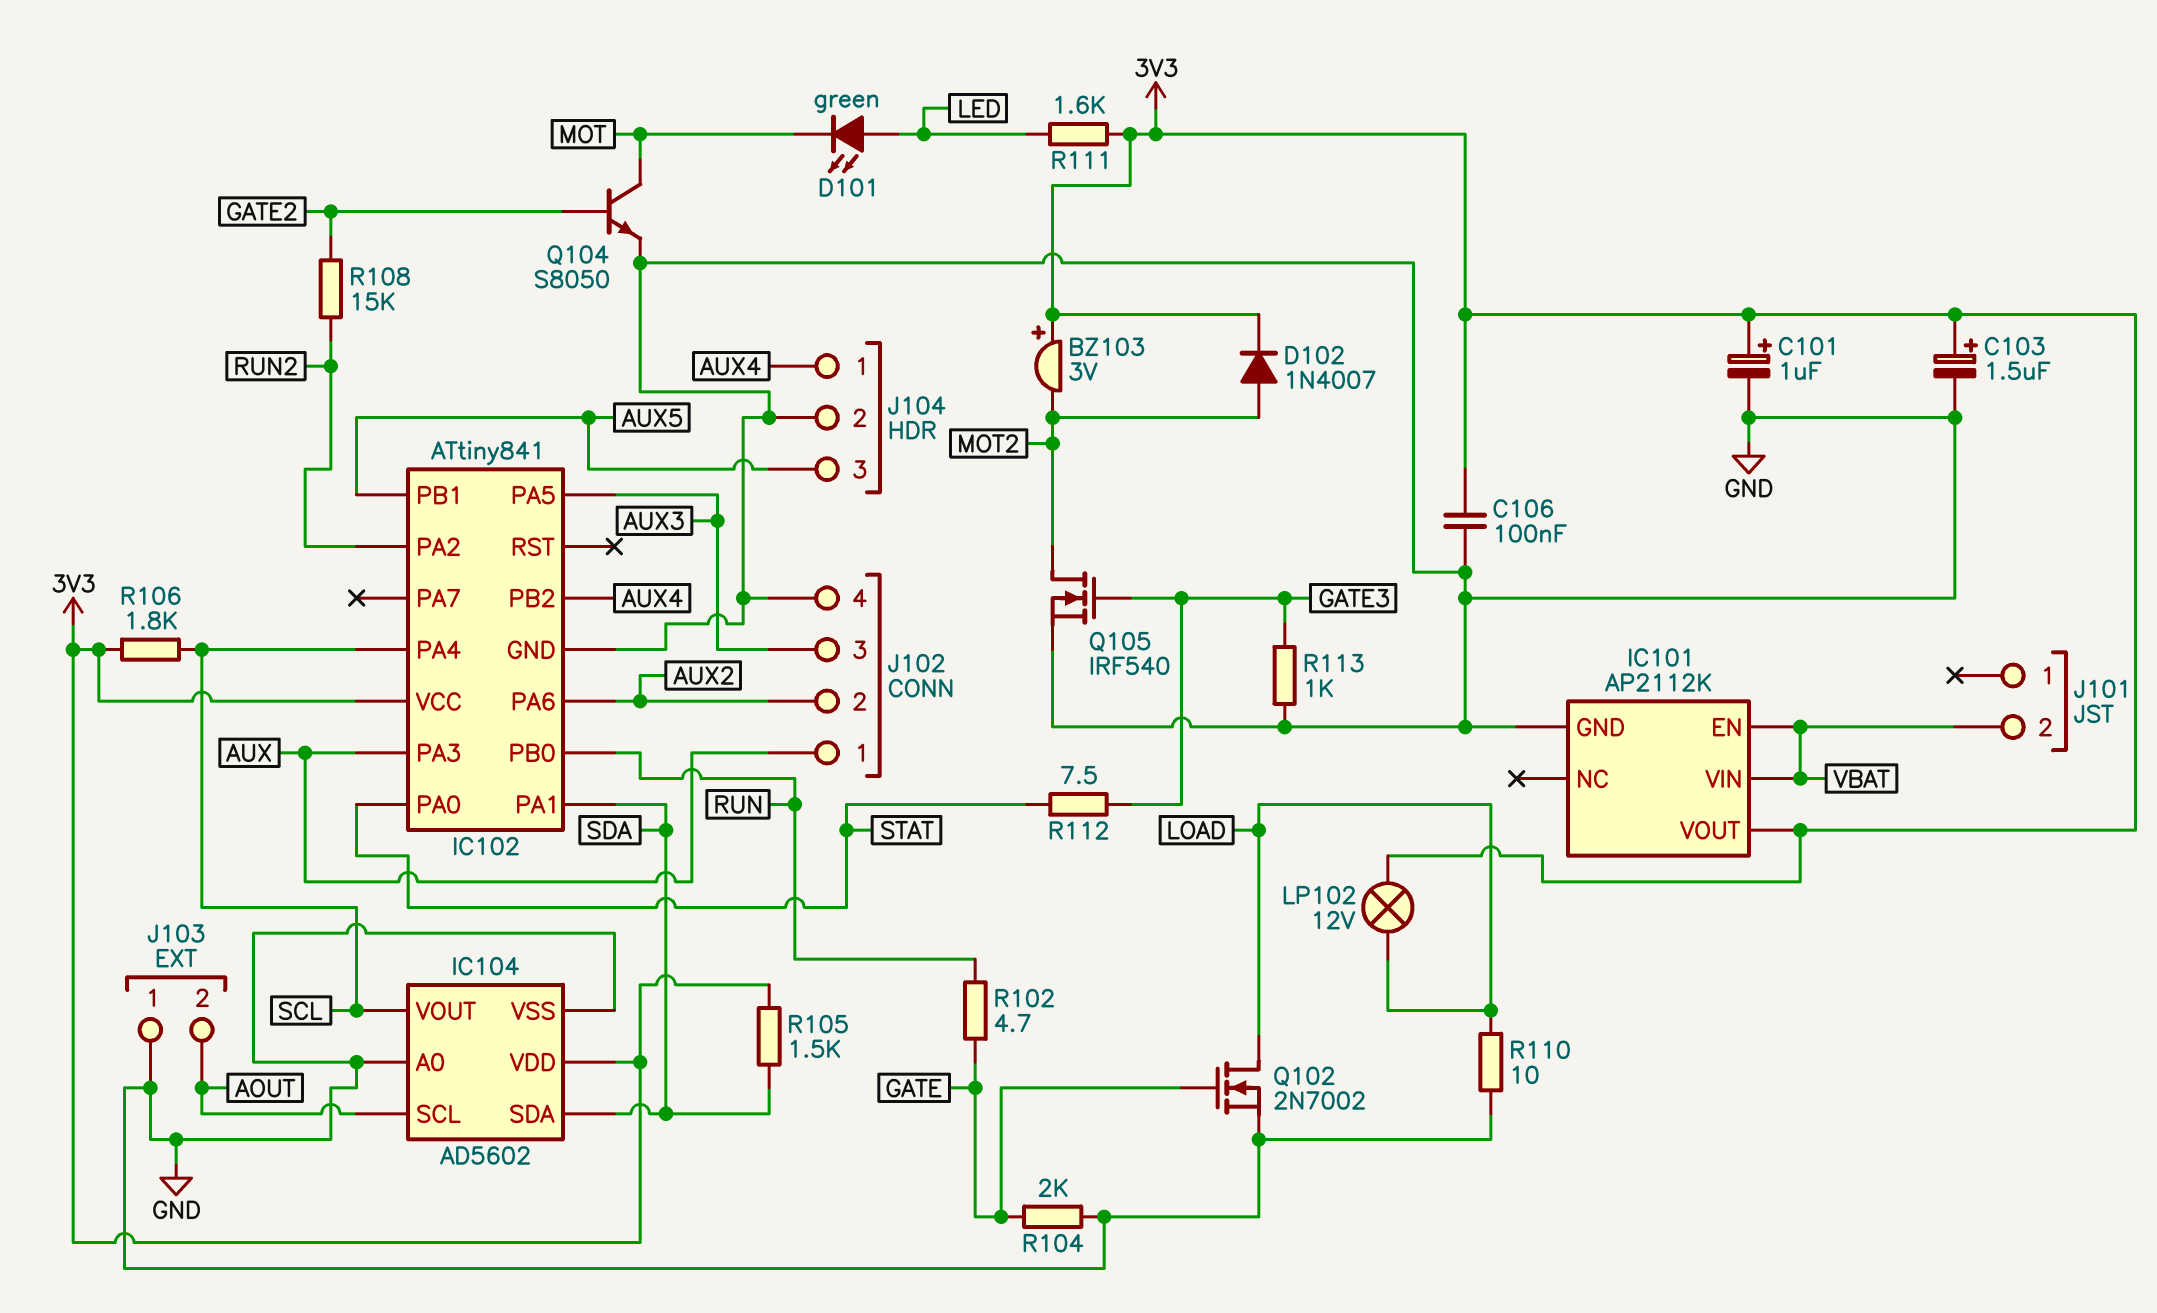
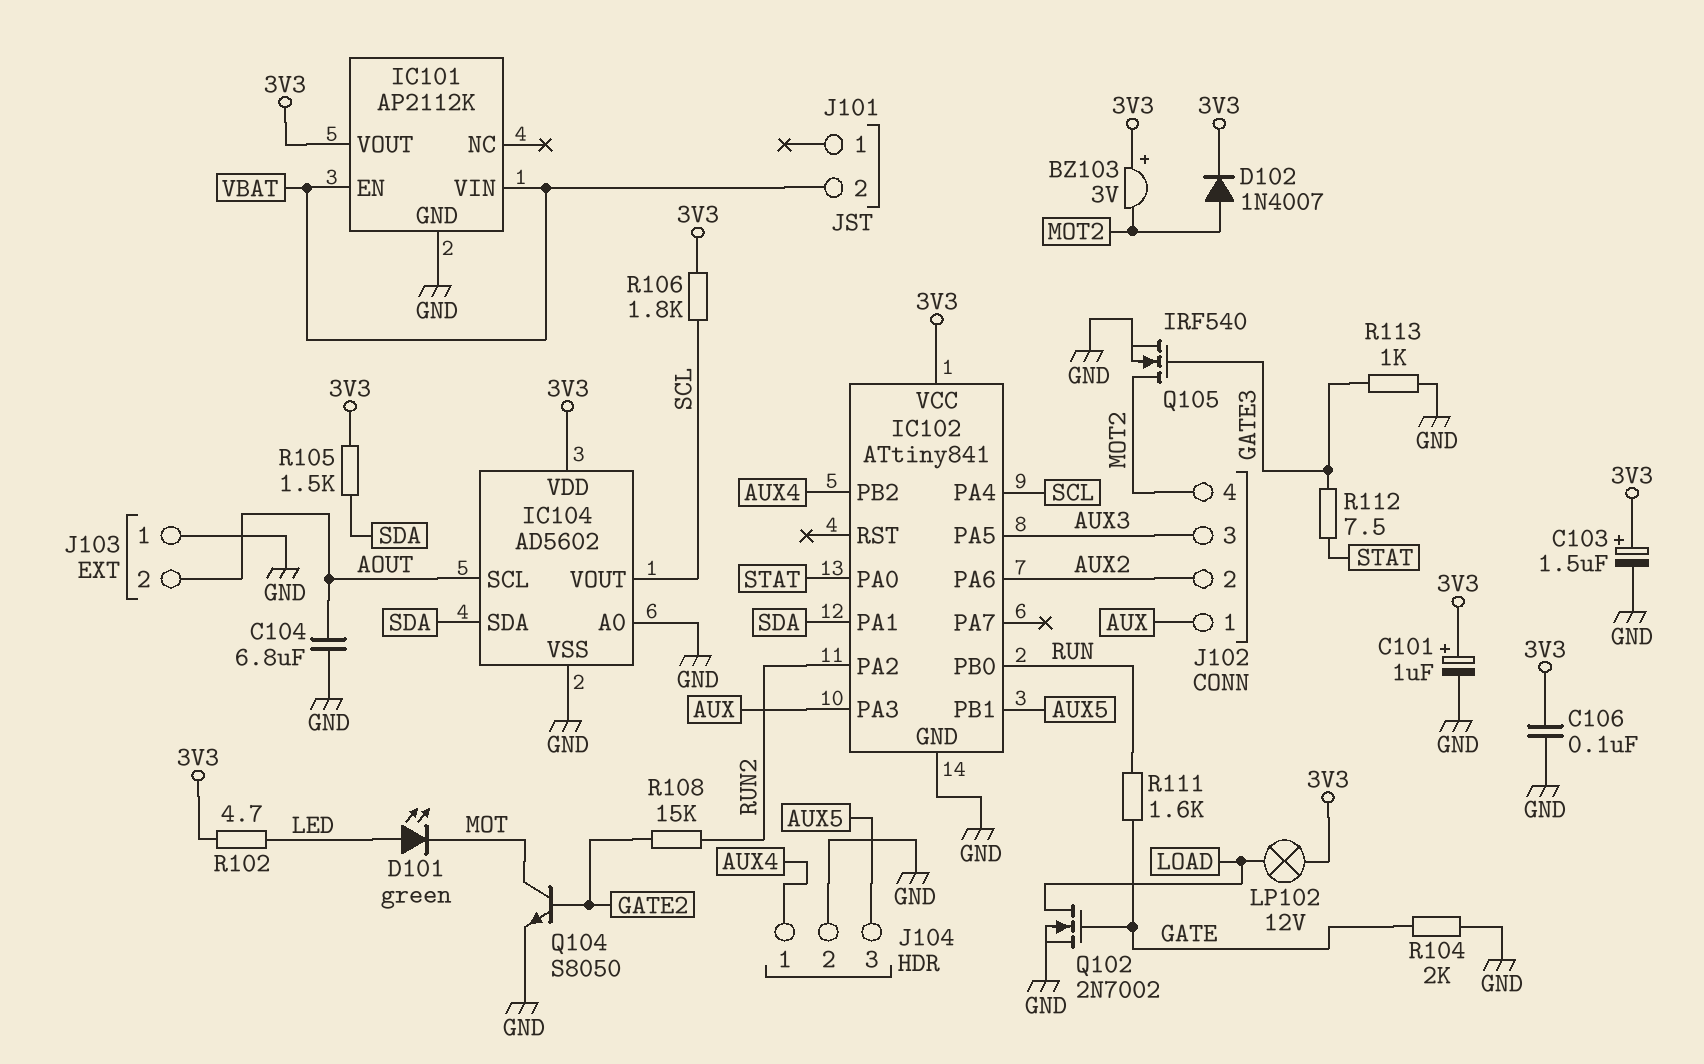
C104: none -> 6.8uF (AOUT, GND)
J102 pin 4: GND -> MOT2
R102: 4.7 (GATE, RUN) -> 4.7 (3V3, LED)
R110: 10 (GND, LOAD) -> none
R111: 1.6k (3V3, LED) -> 1.6k (GATE, RUN)

